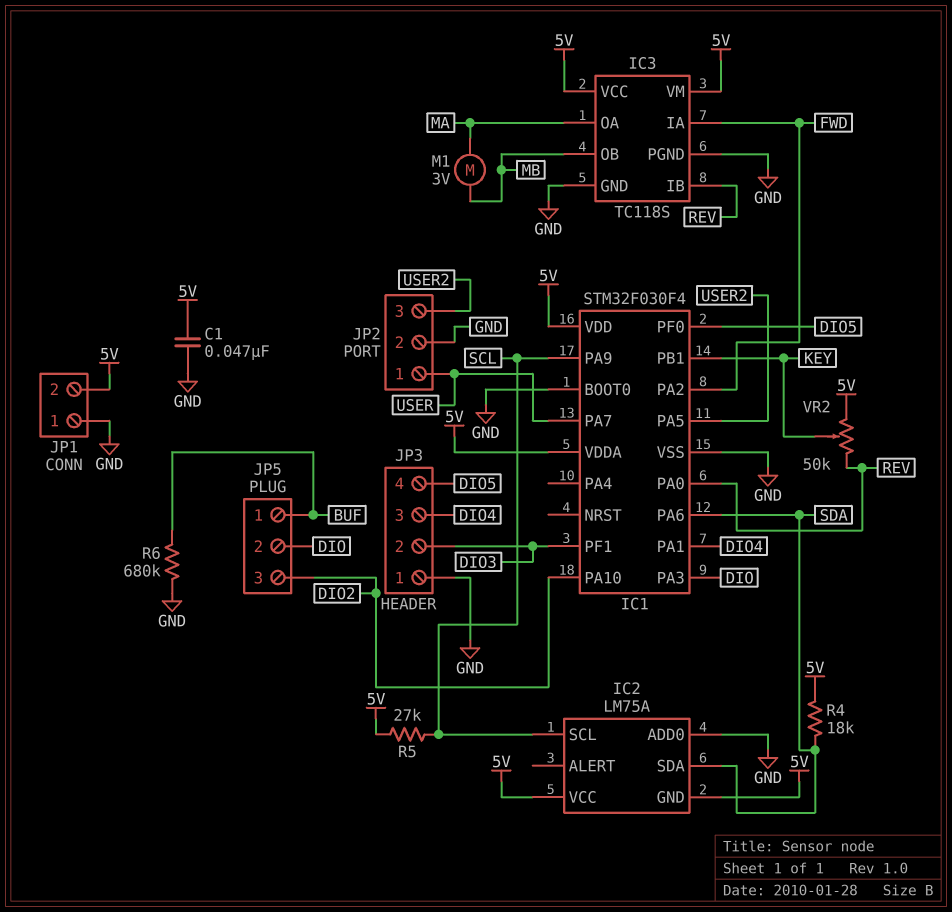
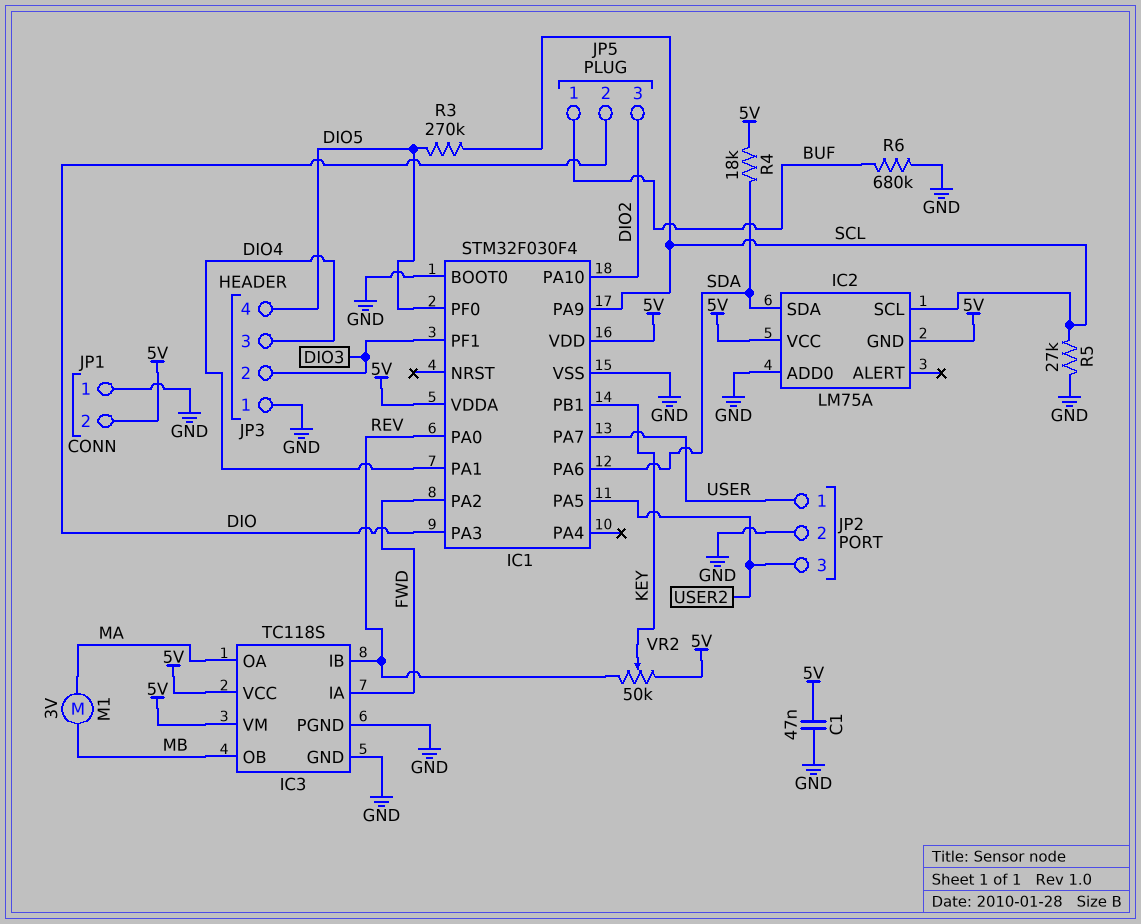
R3: none -> 270k (DIO5, SCL)
R5: 27k (5V, SCL) -> 27k (GND, SCL)

